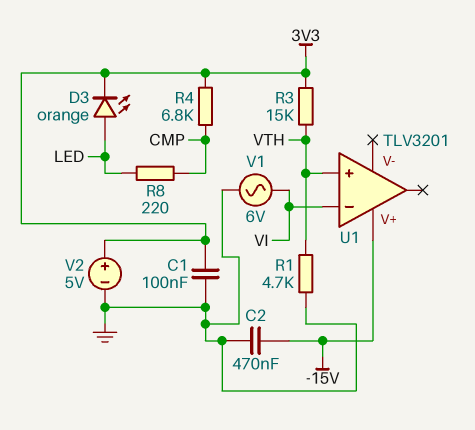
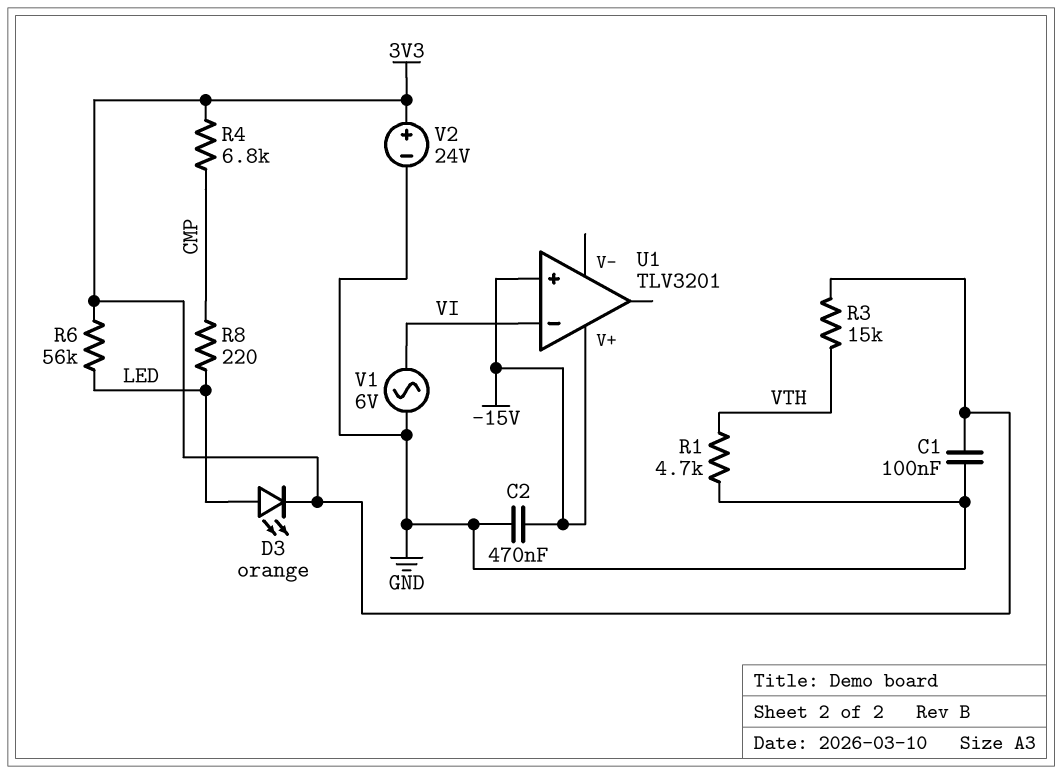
R6: none -> 56k (3V3, LED)
U1 pin in+: VTH -> -15V
V2: 5V (plus 3V3, minus GND) -> 24V (plus 3V3, minus GND)

